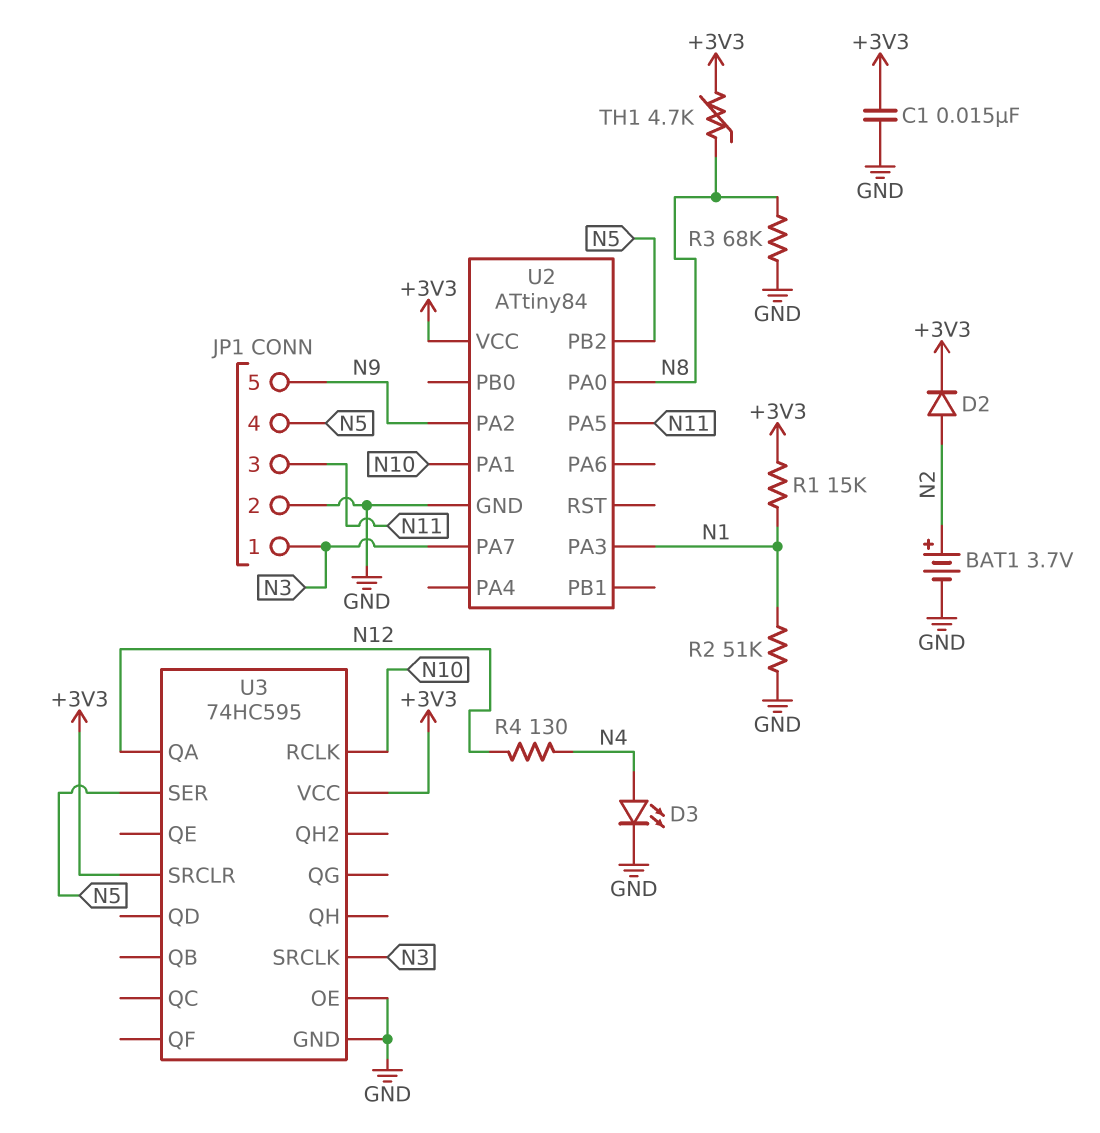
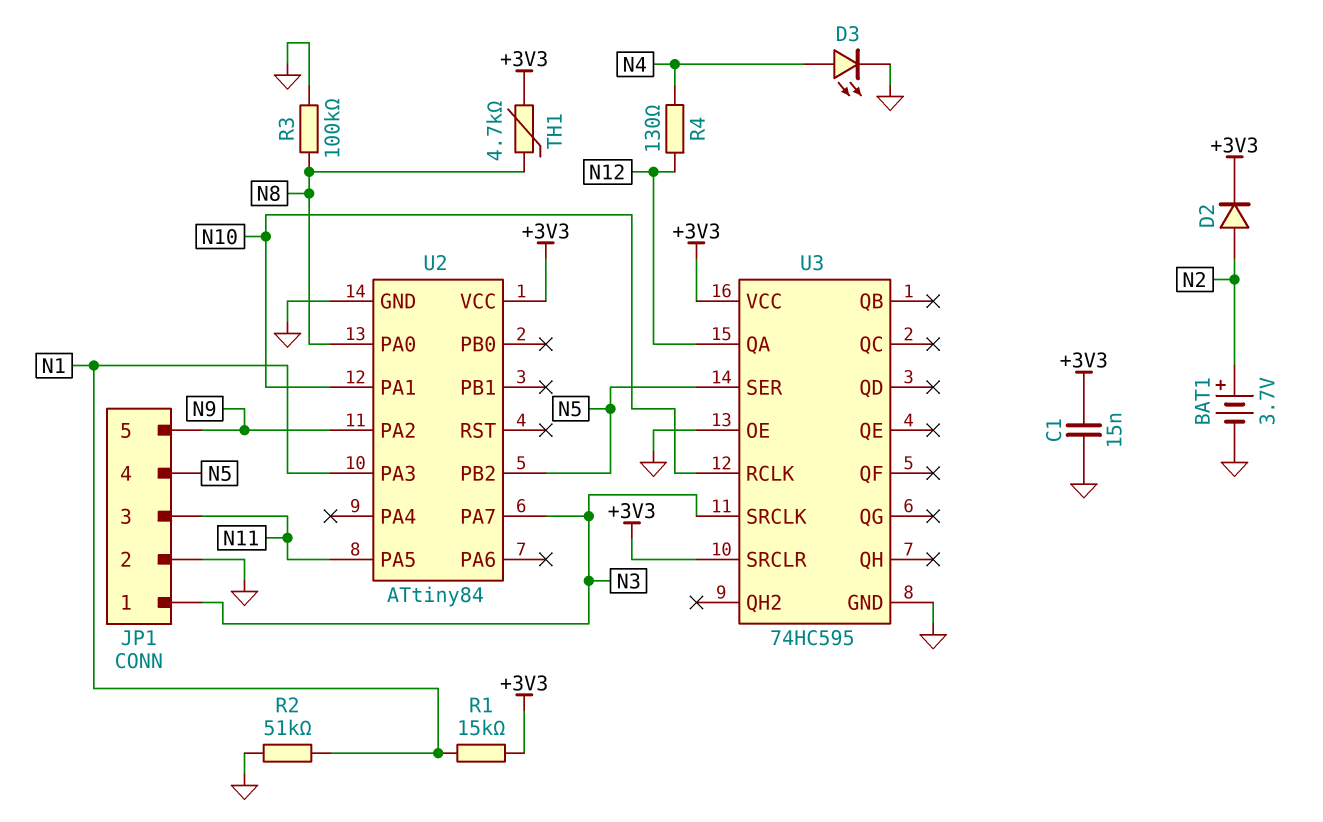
R3: 68k (GND, N8) -> 100k (GND, N8)

